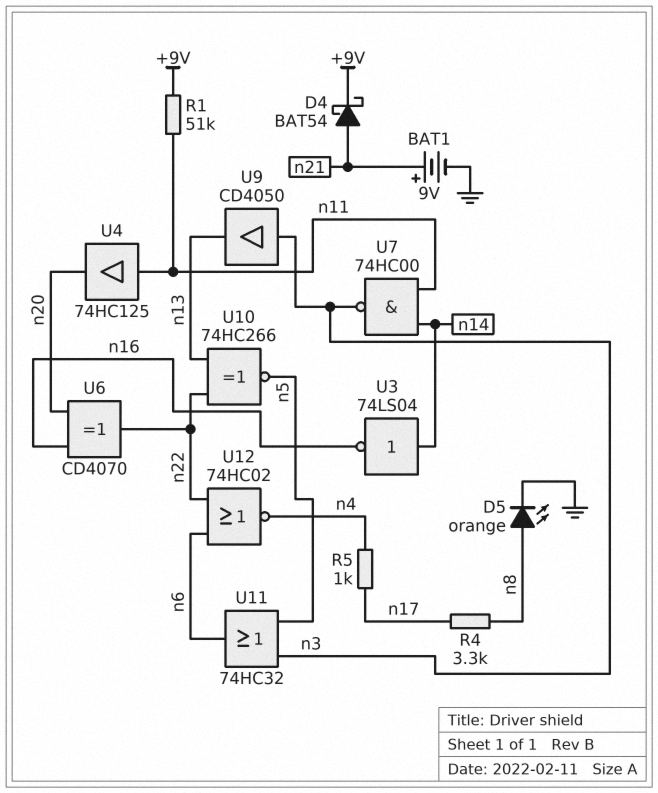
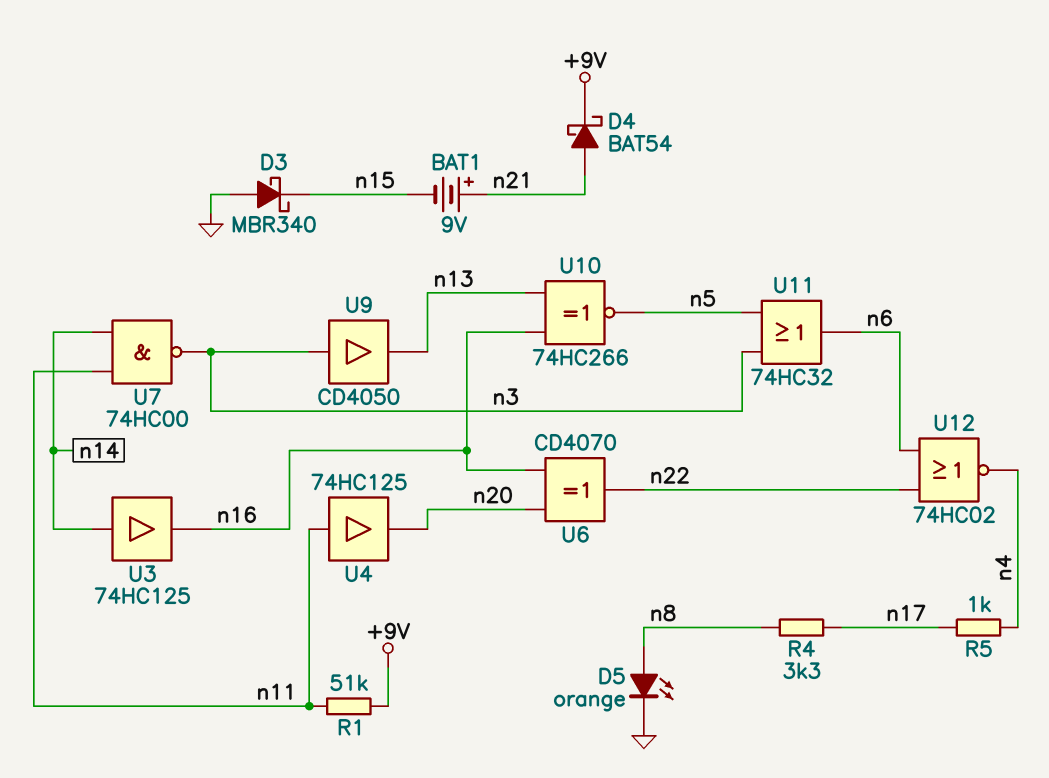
BAT1: 9V (plus n21, minus GND) -> 9V (plus n21, minus n15)
D3: none -> schottky MBR340 (A GND, K n15)
U3: NOT 74LS04 (in n14, out n16) -> buffer 74HC125 (in n14, out n16)
U10: XNOR 74HC266 (in n13, in n22, out n5) -> XNOR 74HC266 (in n13, in n16, out n5)

